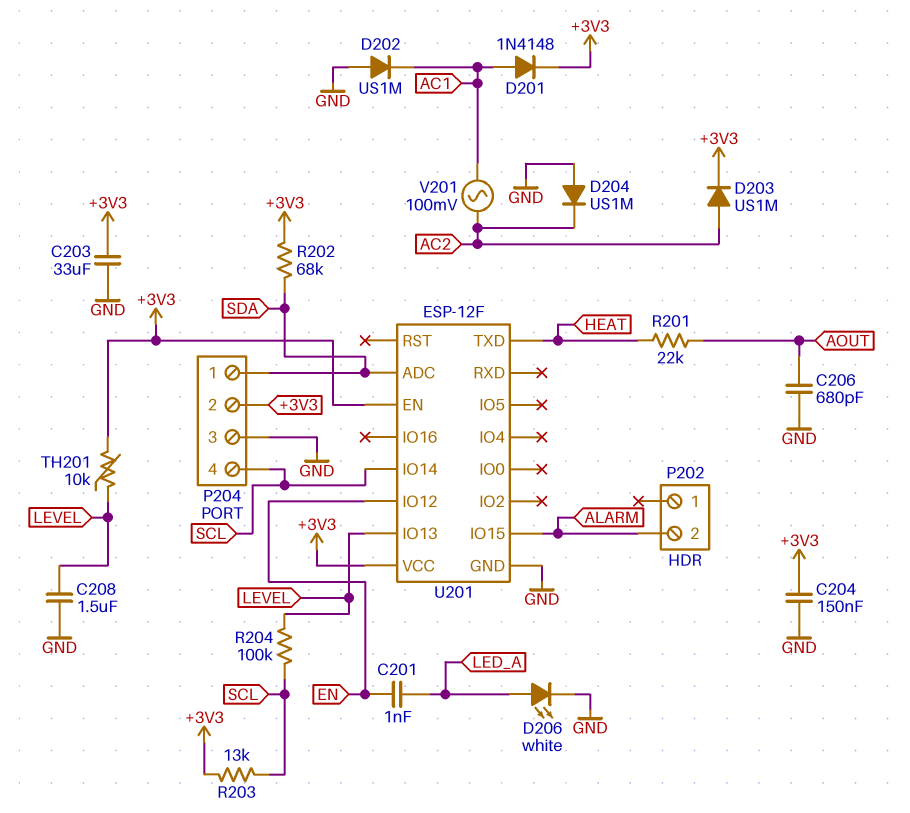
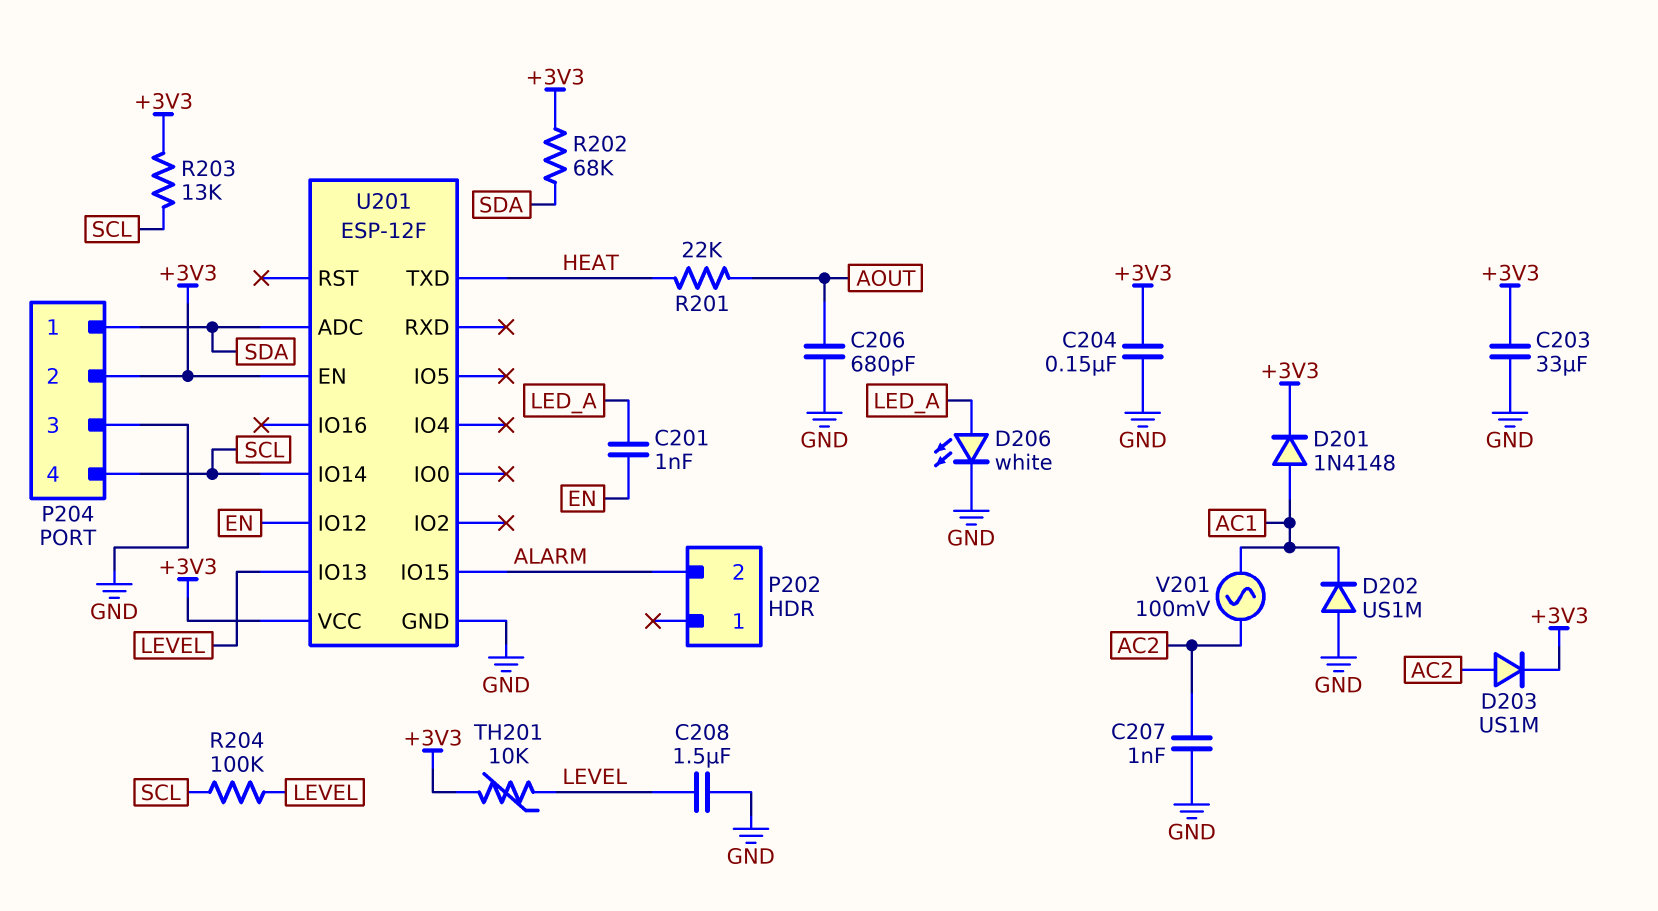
C207: none -> 1nF (AC2, GND)
D204: diode US1M (A GND, K AC2) -> none

